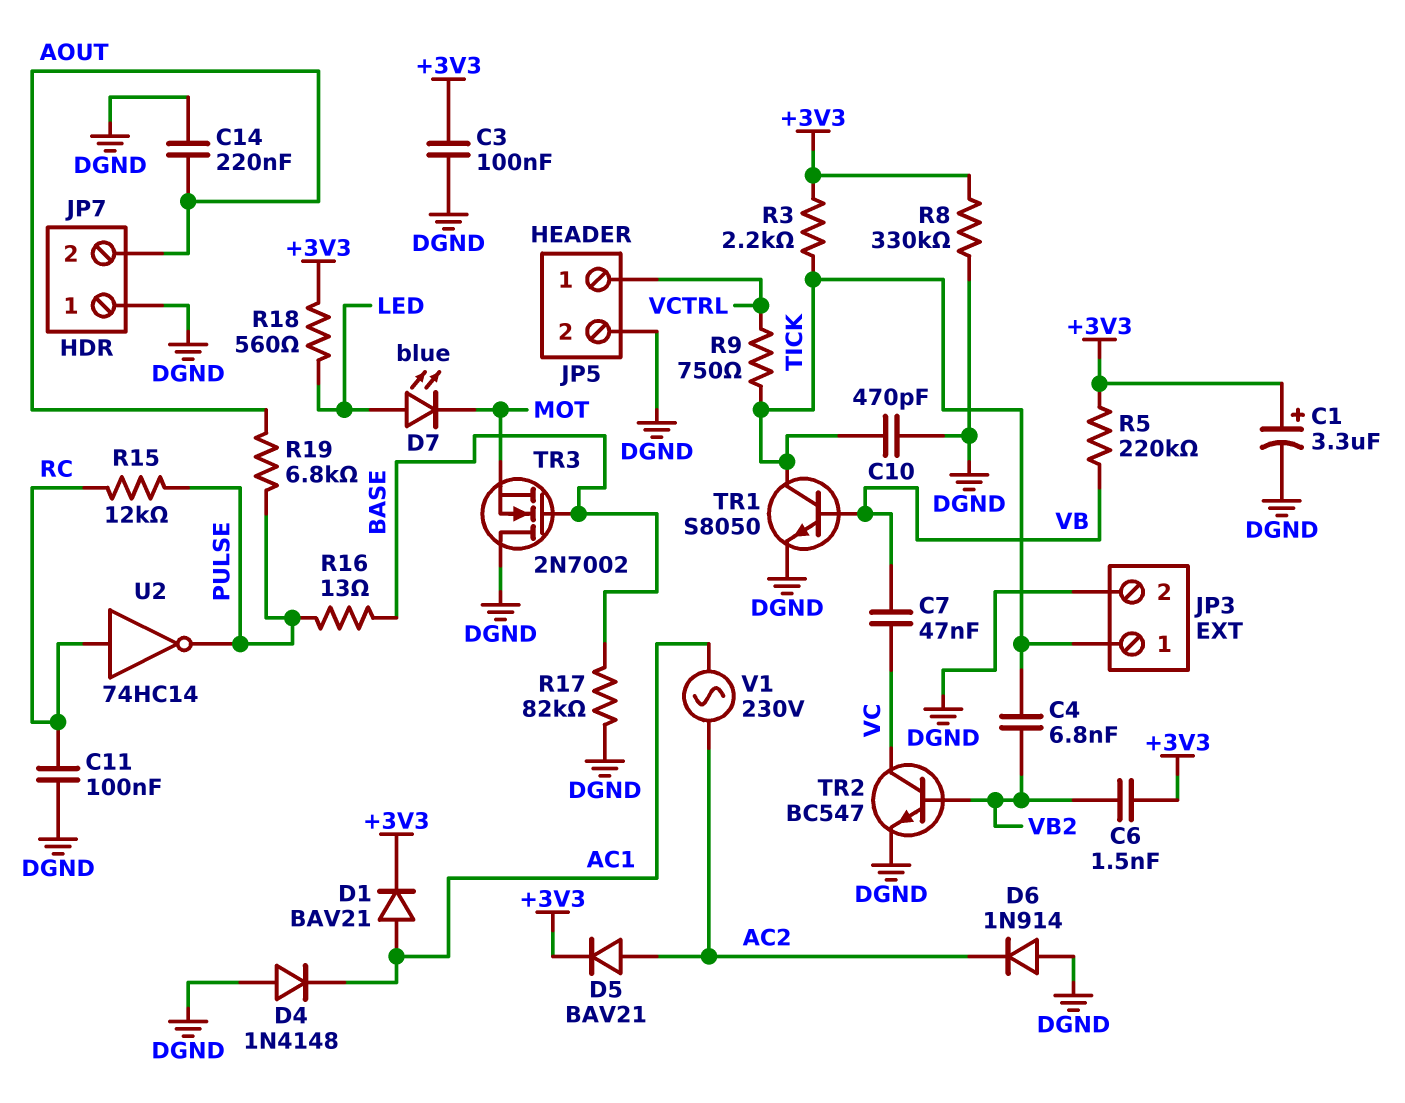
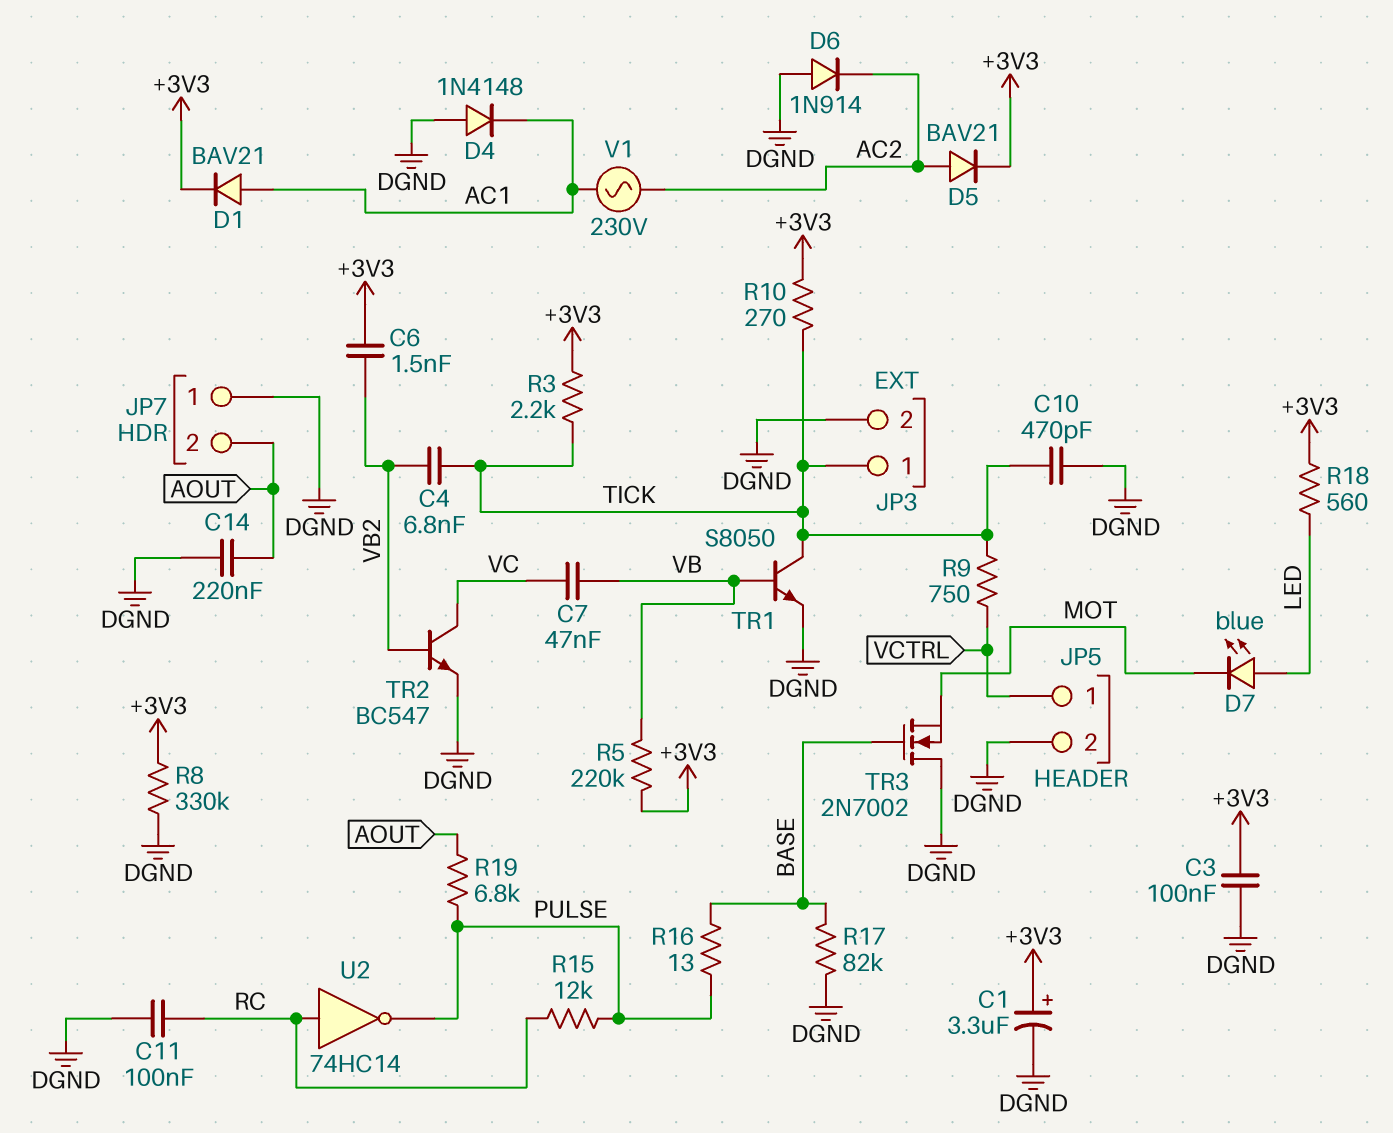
R10: none -> 270 (+3V3, TICK)

